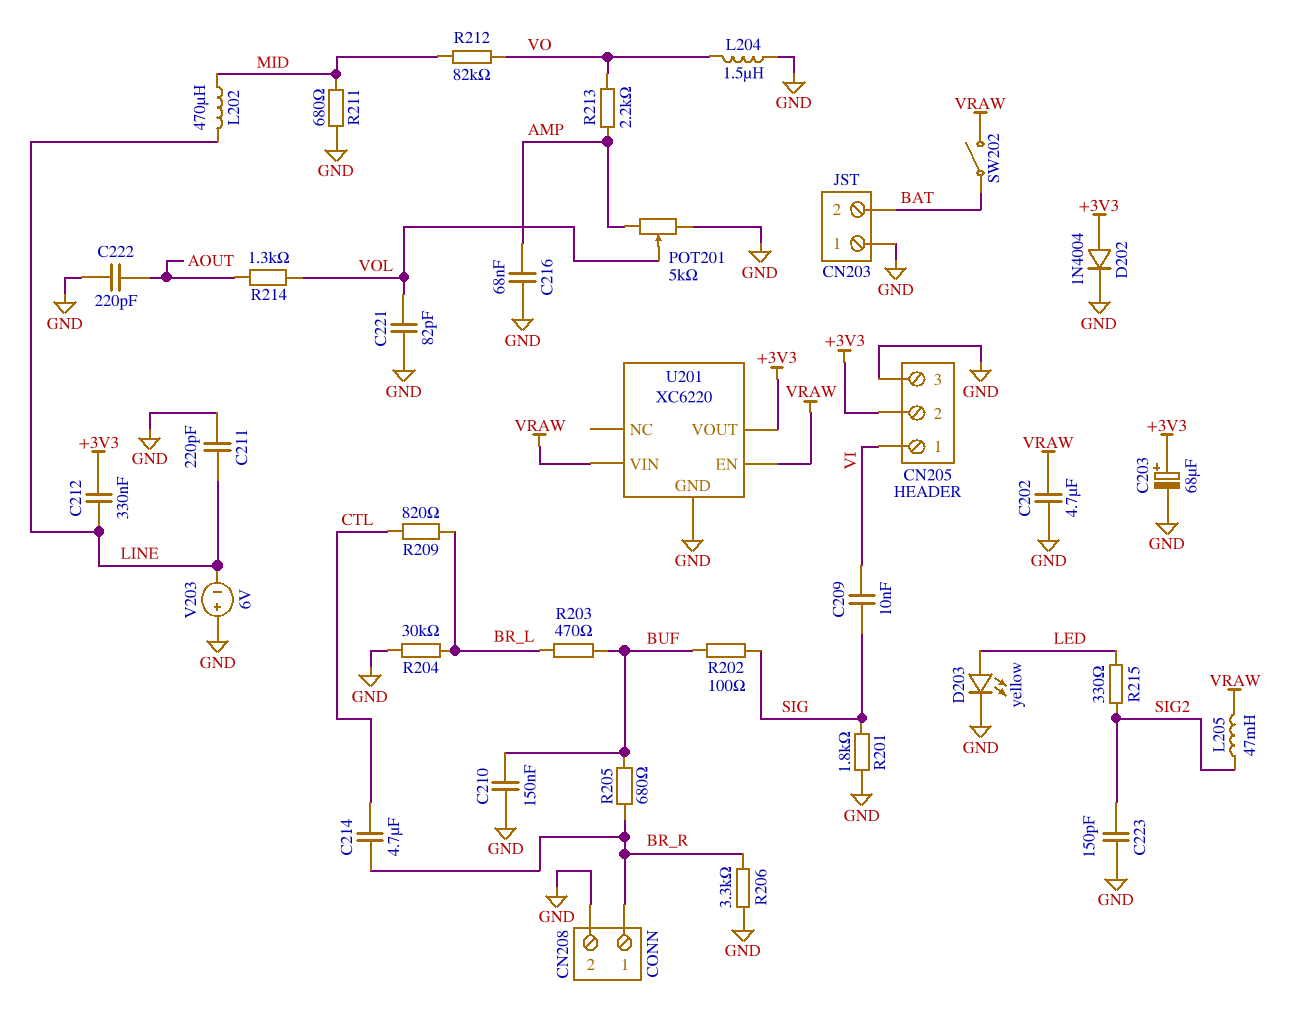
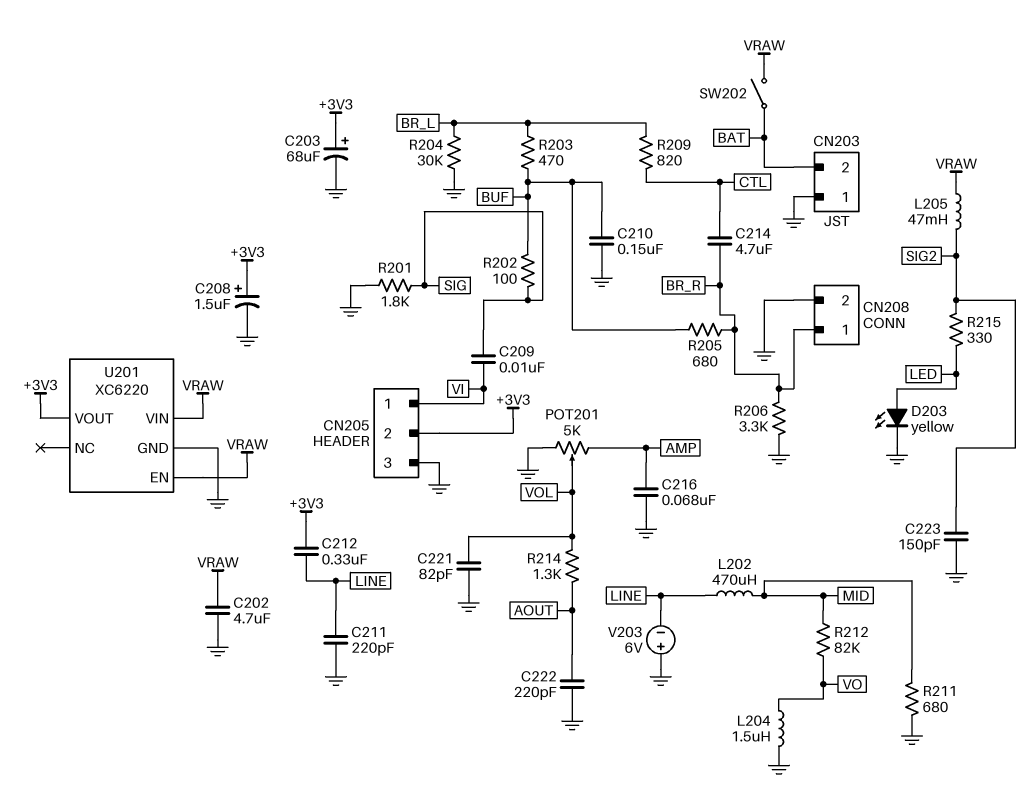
C208: none -> 1.5uF (plus +3V3, minus GND)
D202: diode 1N4004 (A +3V3, K GND) -> none
R213: 2.2k (AMP, VO) -> none

